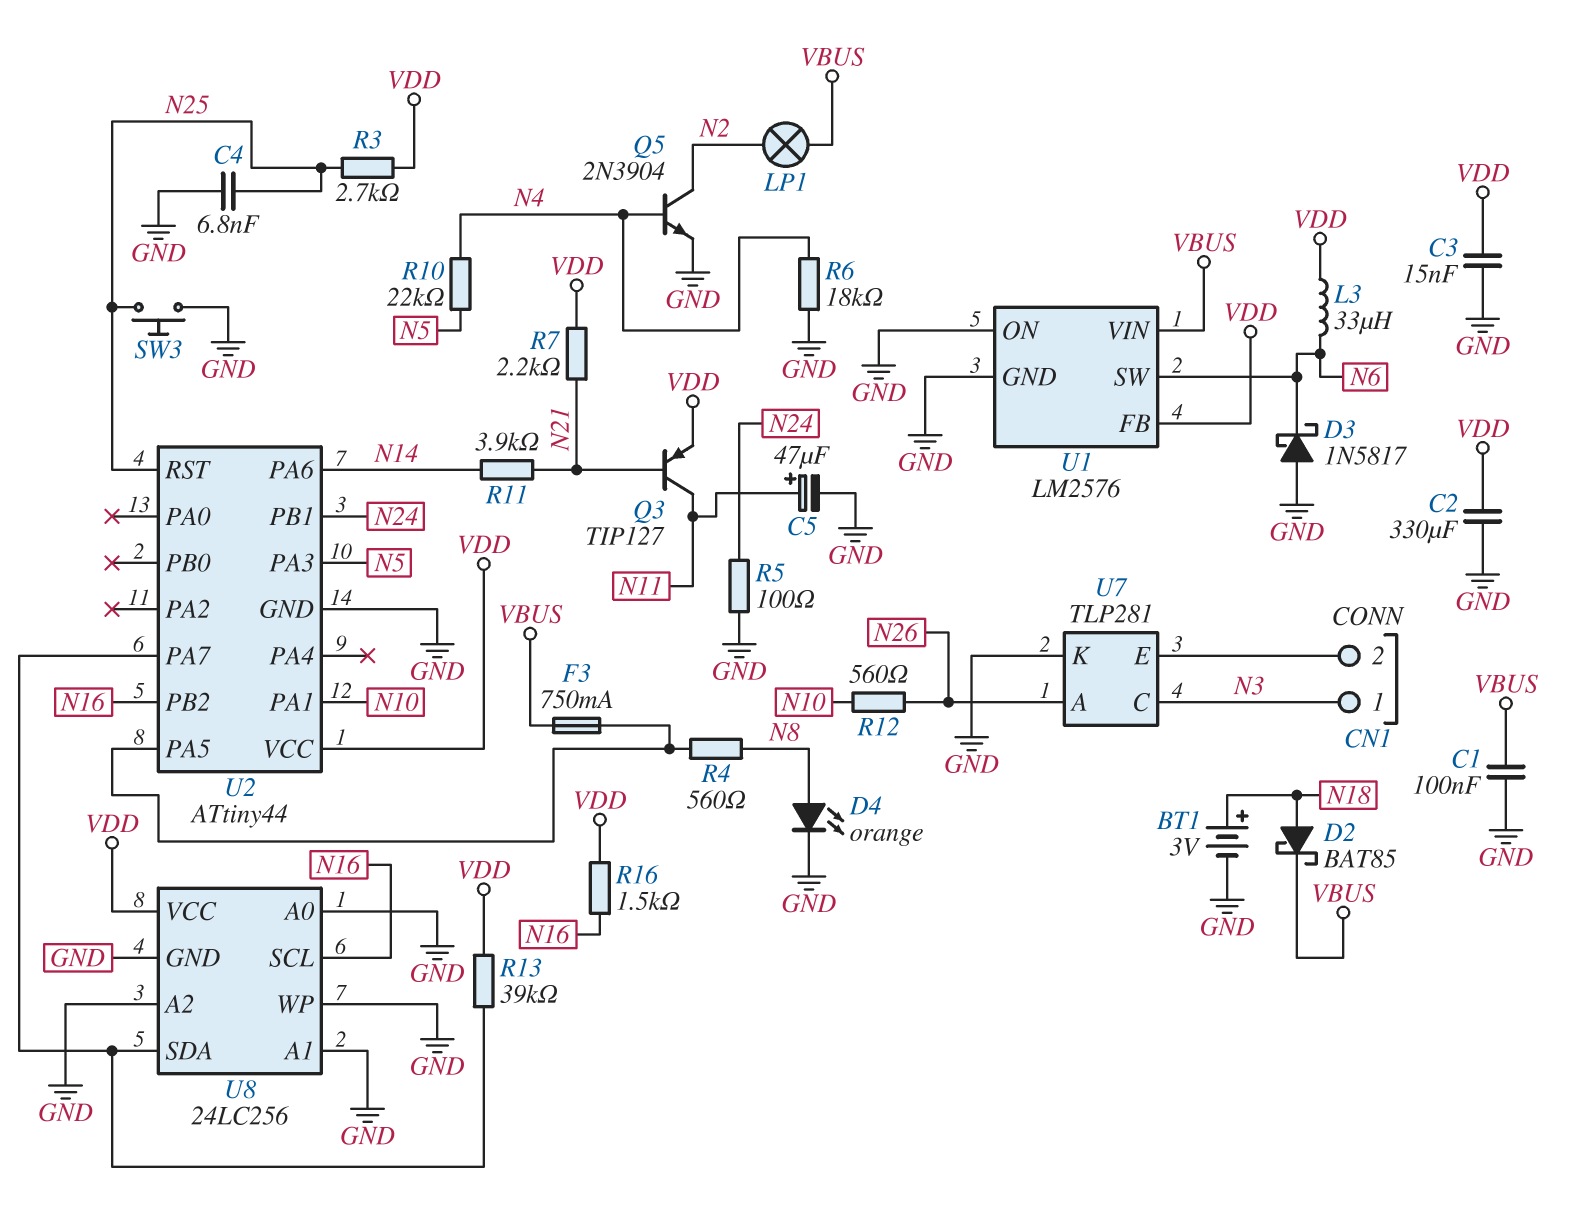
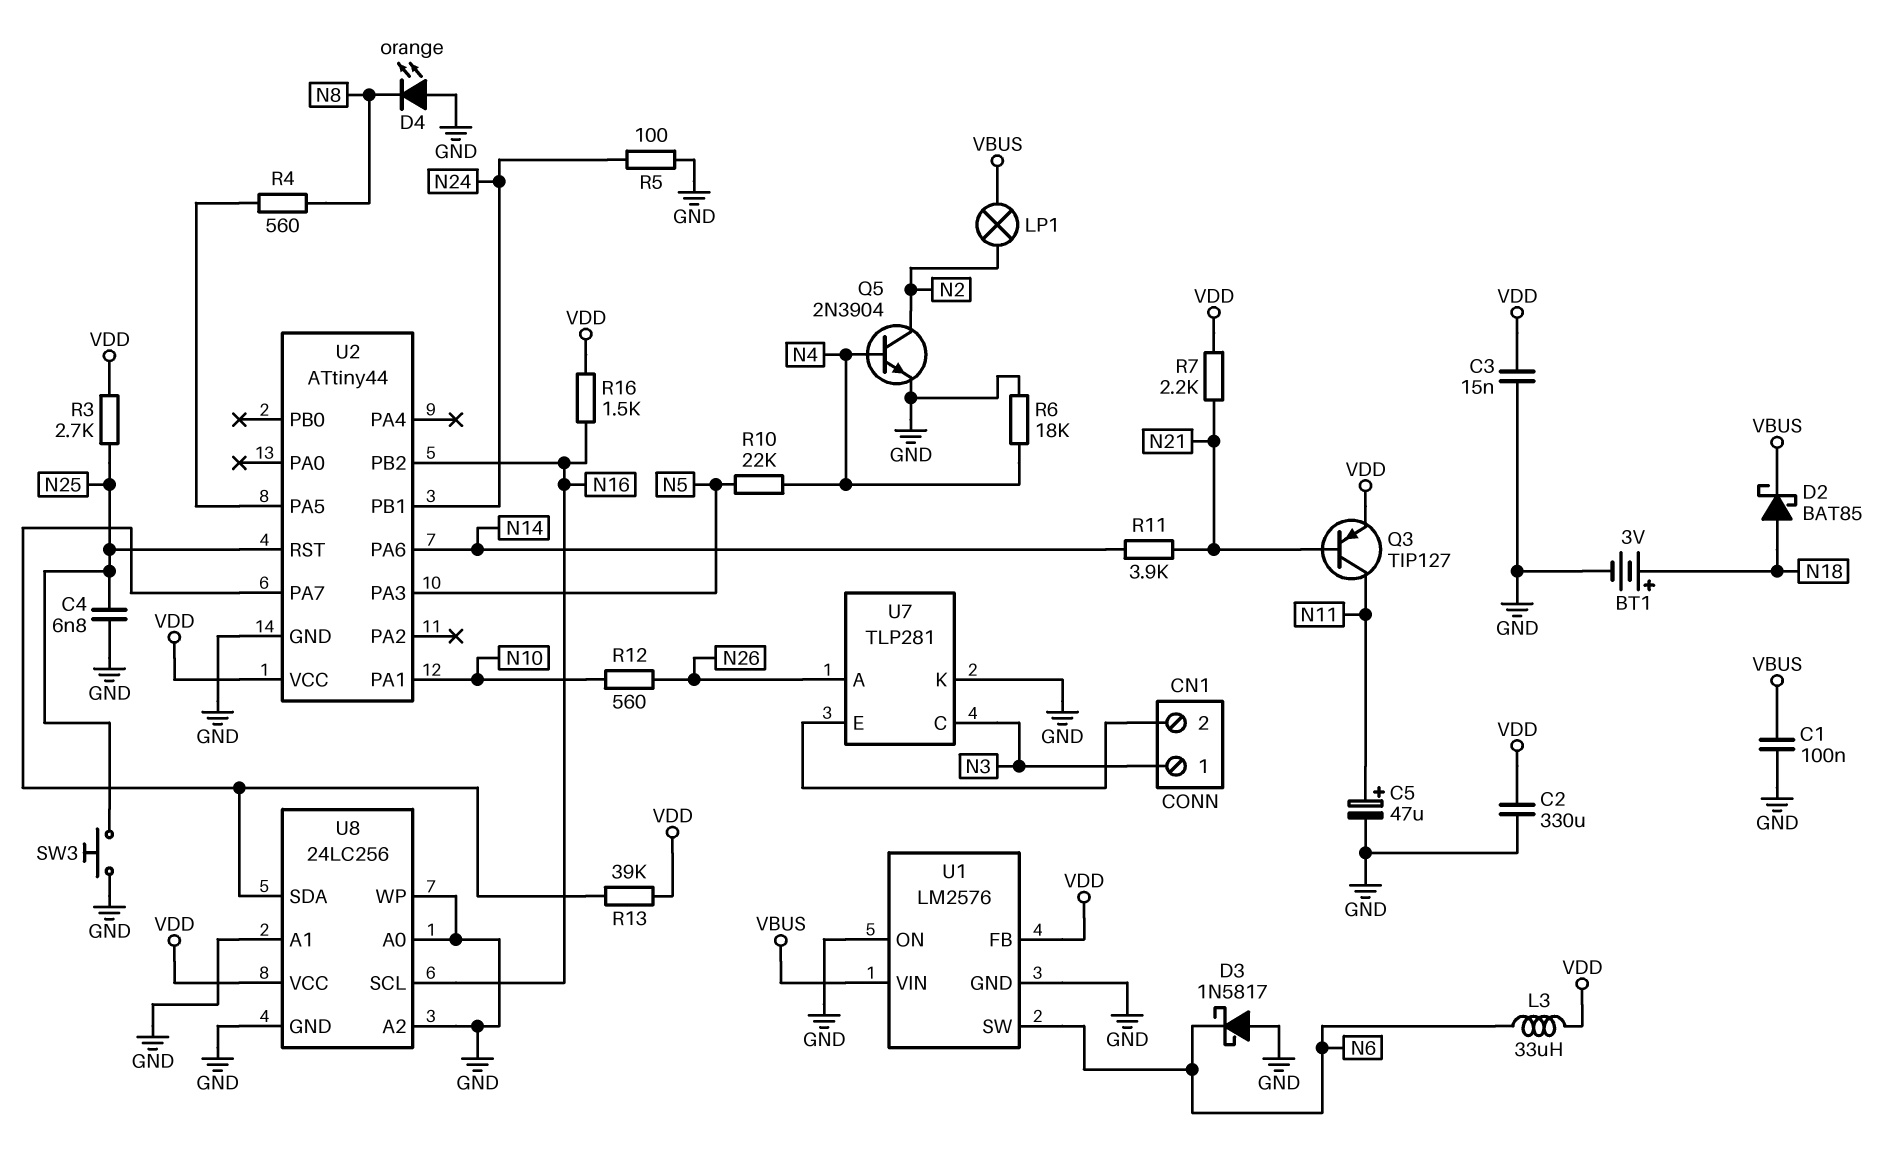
D4: LED orange (A N8, K GND) -> LED orange (A GND, K N8)
F3: 750mA (U2/PA5, VBUS) -> none

